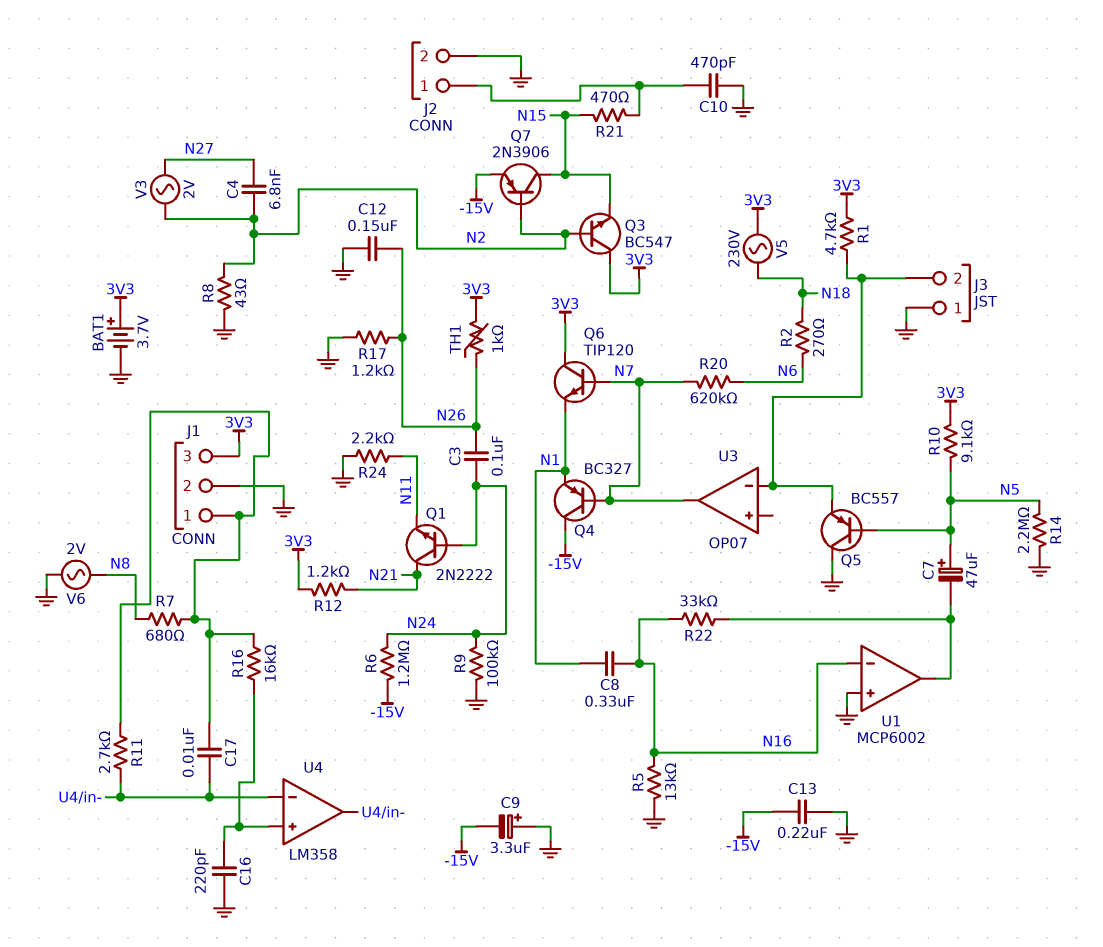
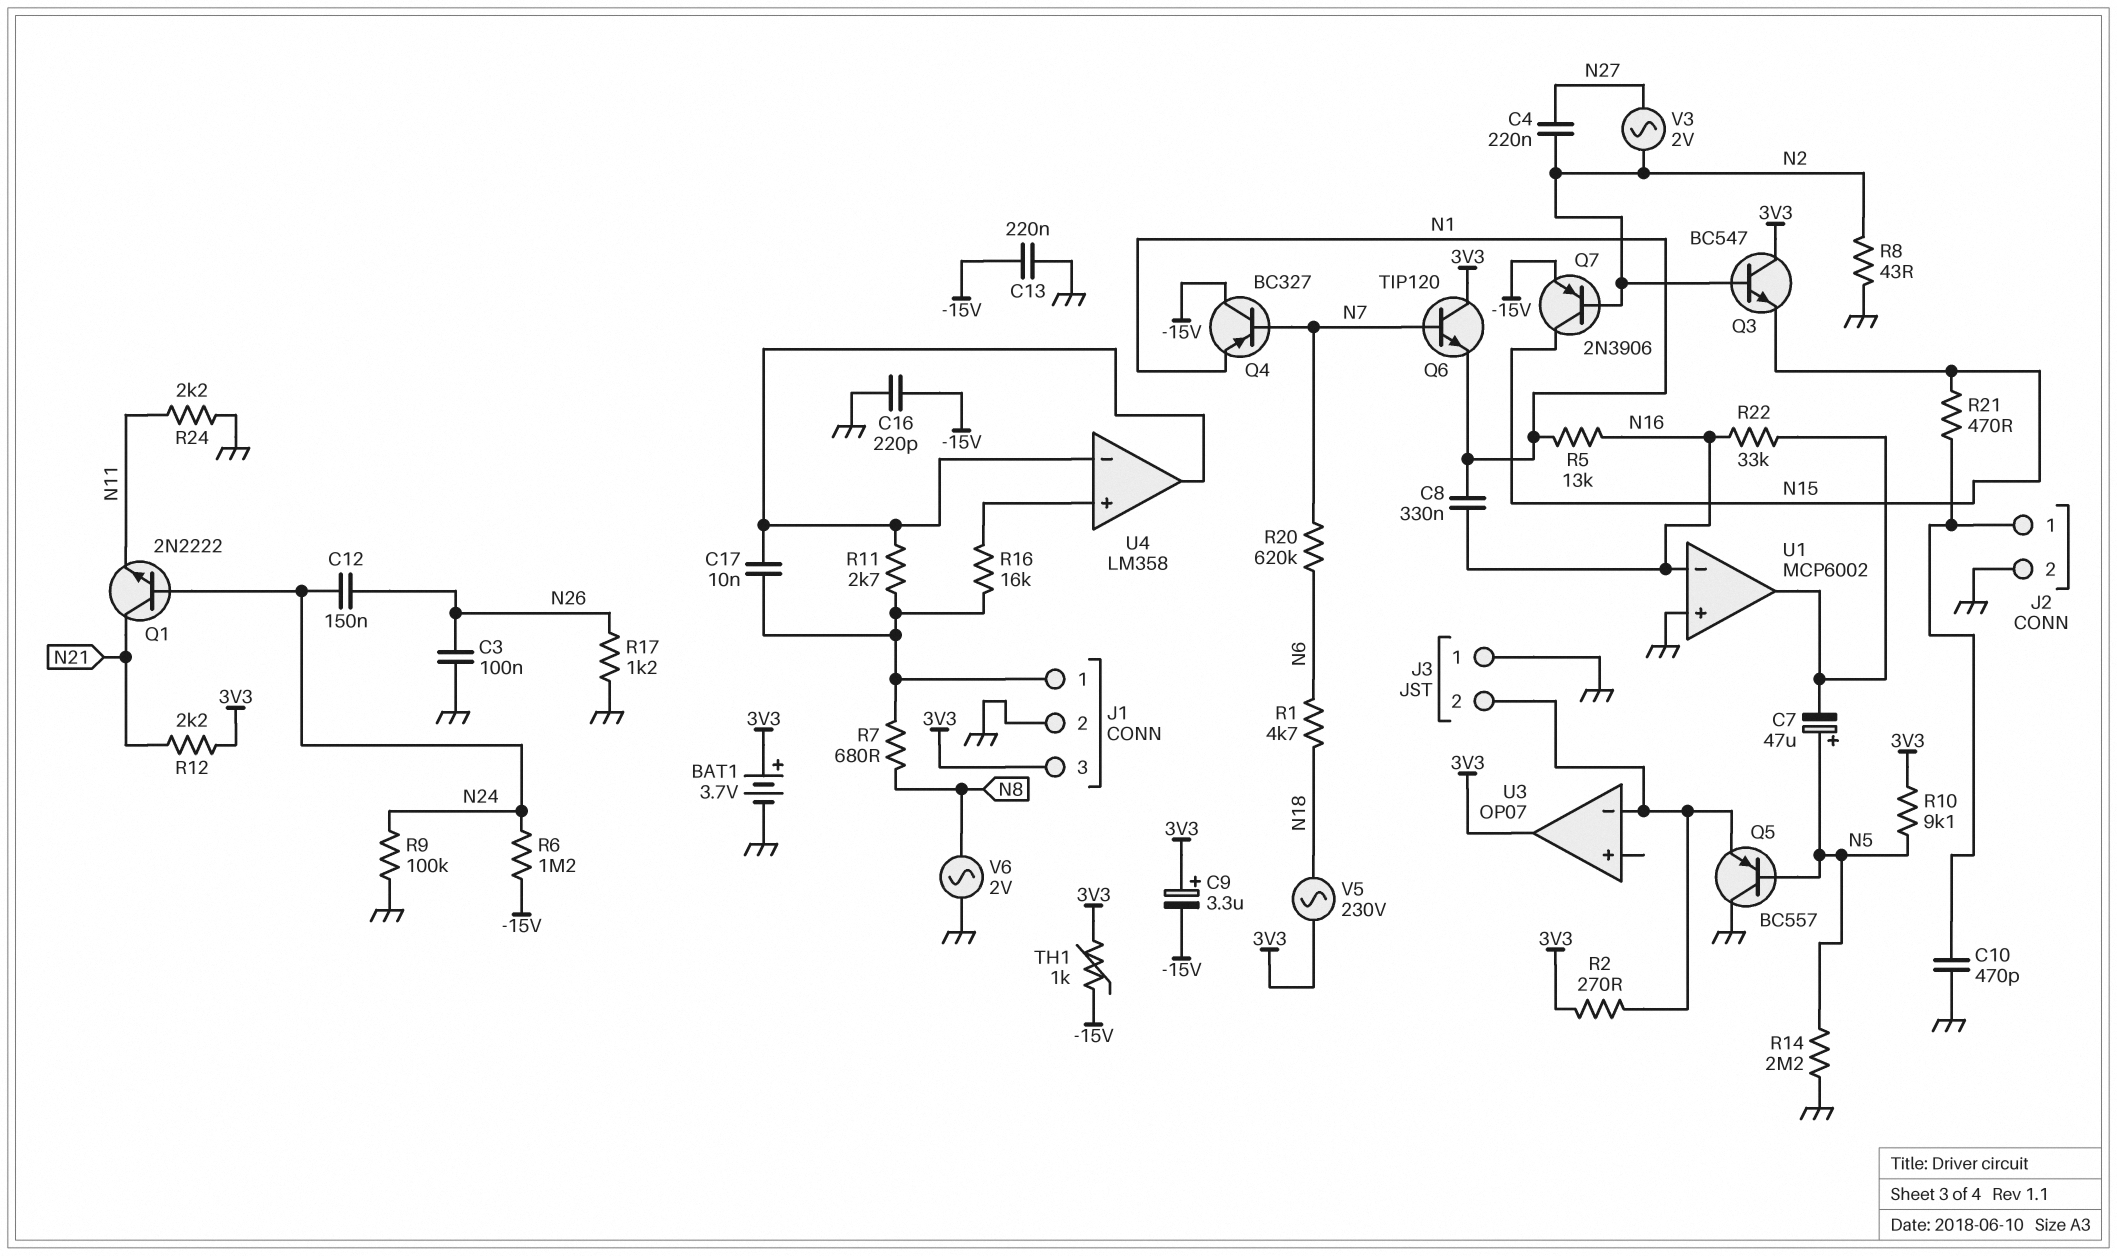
C3: 100nF (N24, N26) -> 100nF (GND, N26)
C4: 6.8nF (N2, N27) -> 220nF (N2, N27)
C9: 3.3uF (plus GND, minus -15V) -> 3.3uF (plus 3V3, minus -15V)
C12: 150nF (GND, N26) -> 150nF (N24, N26)
C16: 220pF (GND, U4/in+) -> 220pF (-15V, GND)
R1: 4.7k (3V3, J3/2) -> 4.7k (N6, N18)
R2: 270 (N6, N18) -> 270 (3V3, J3/2)
R5: 13k (GND, N16) -> 13k (N1, N16)
R12: 1.2k (3V3, N21) -> 2.2k (3V3, N21)
TH1: 1k (3V3, N26) -> 1k (-15V, 3V3)
U3 pin out: N7 -> 3V3

